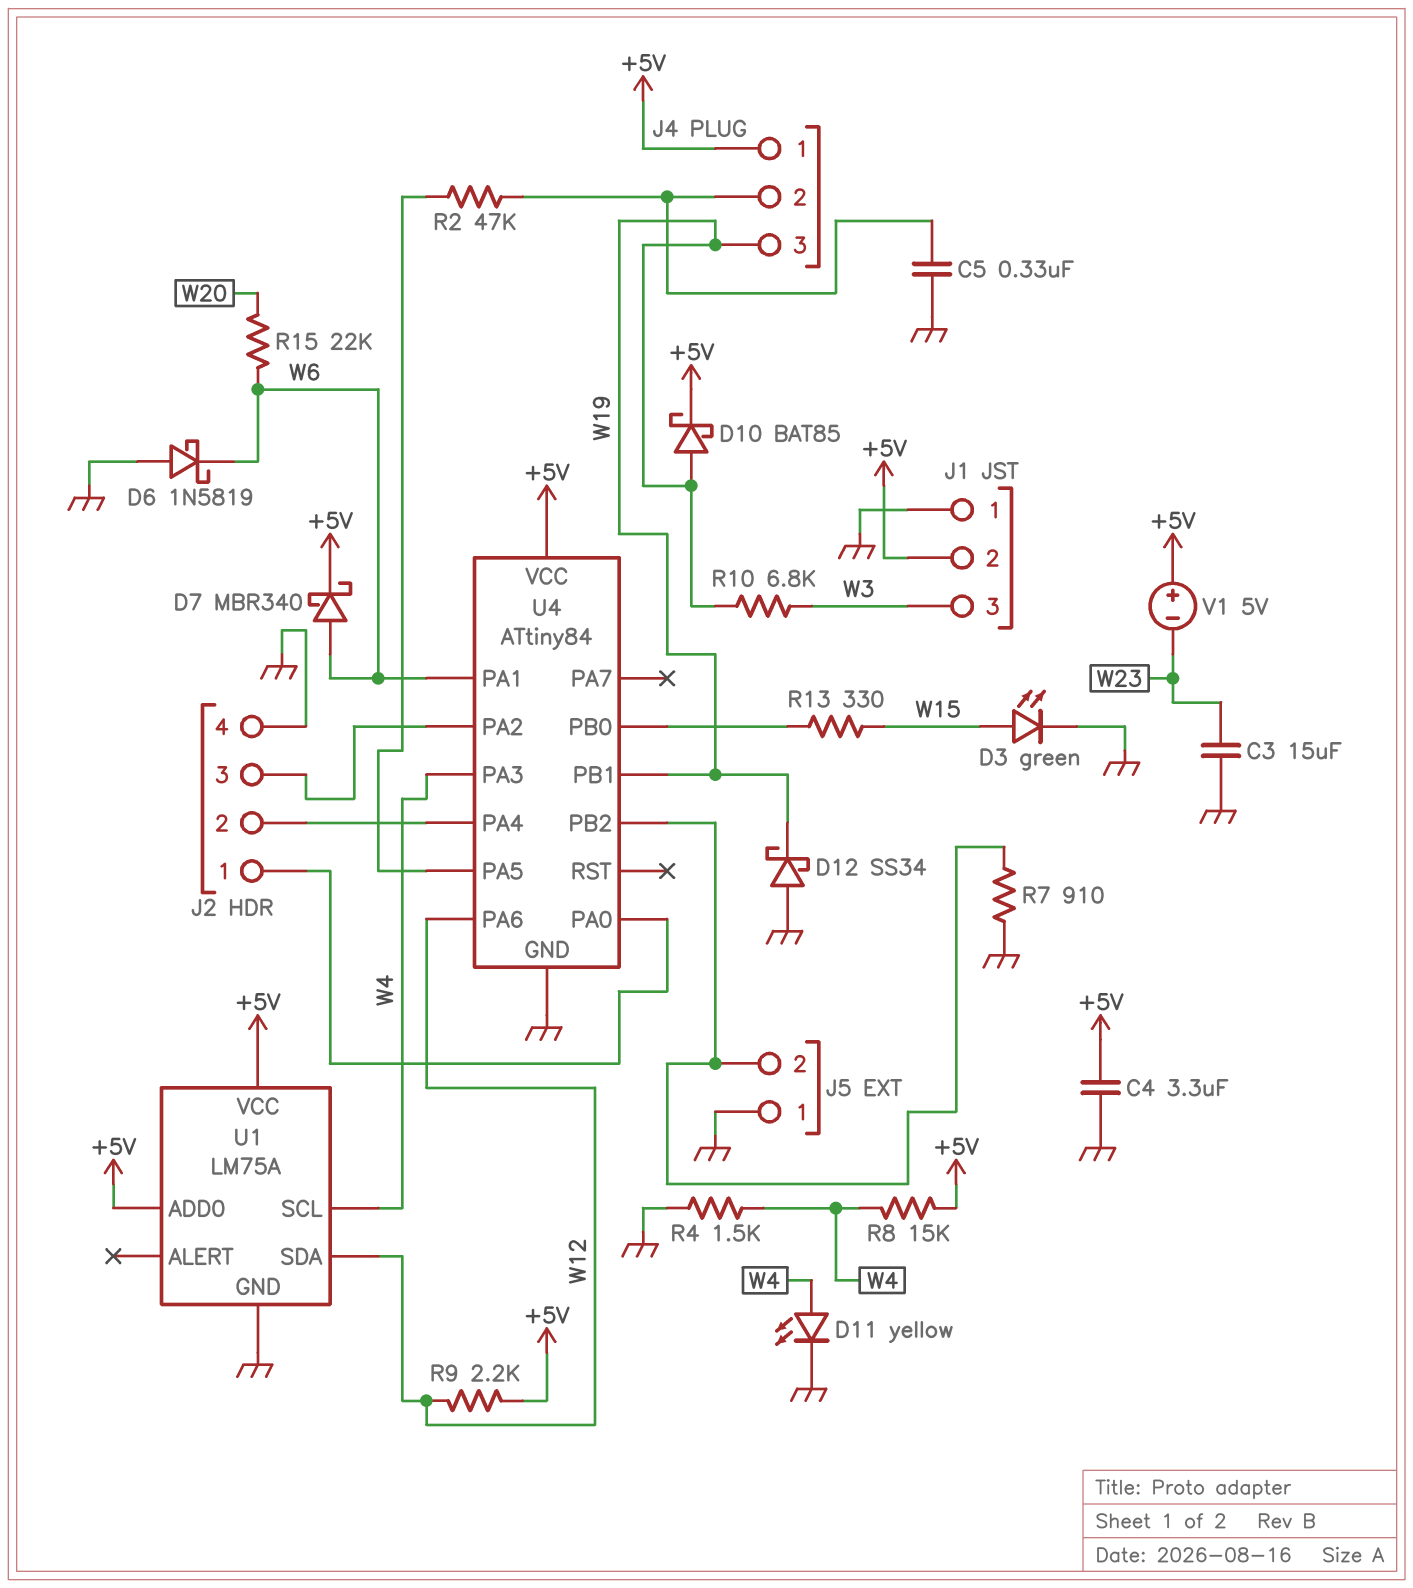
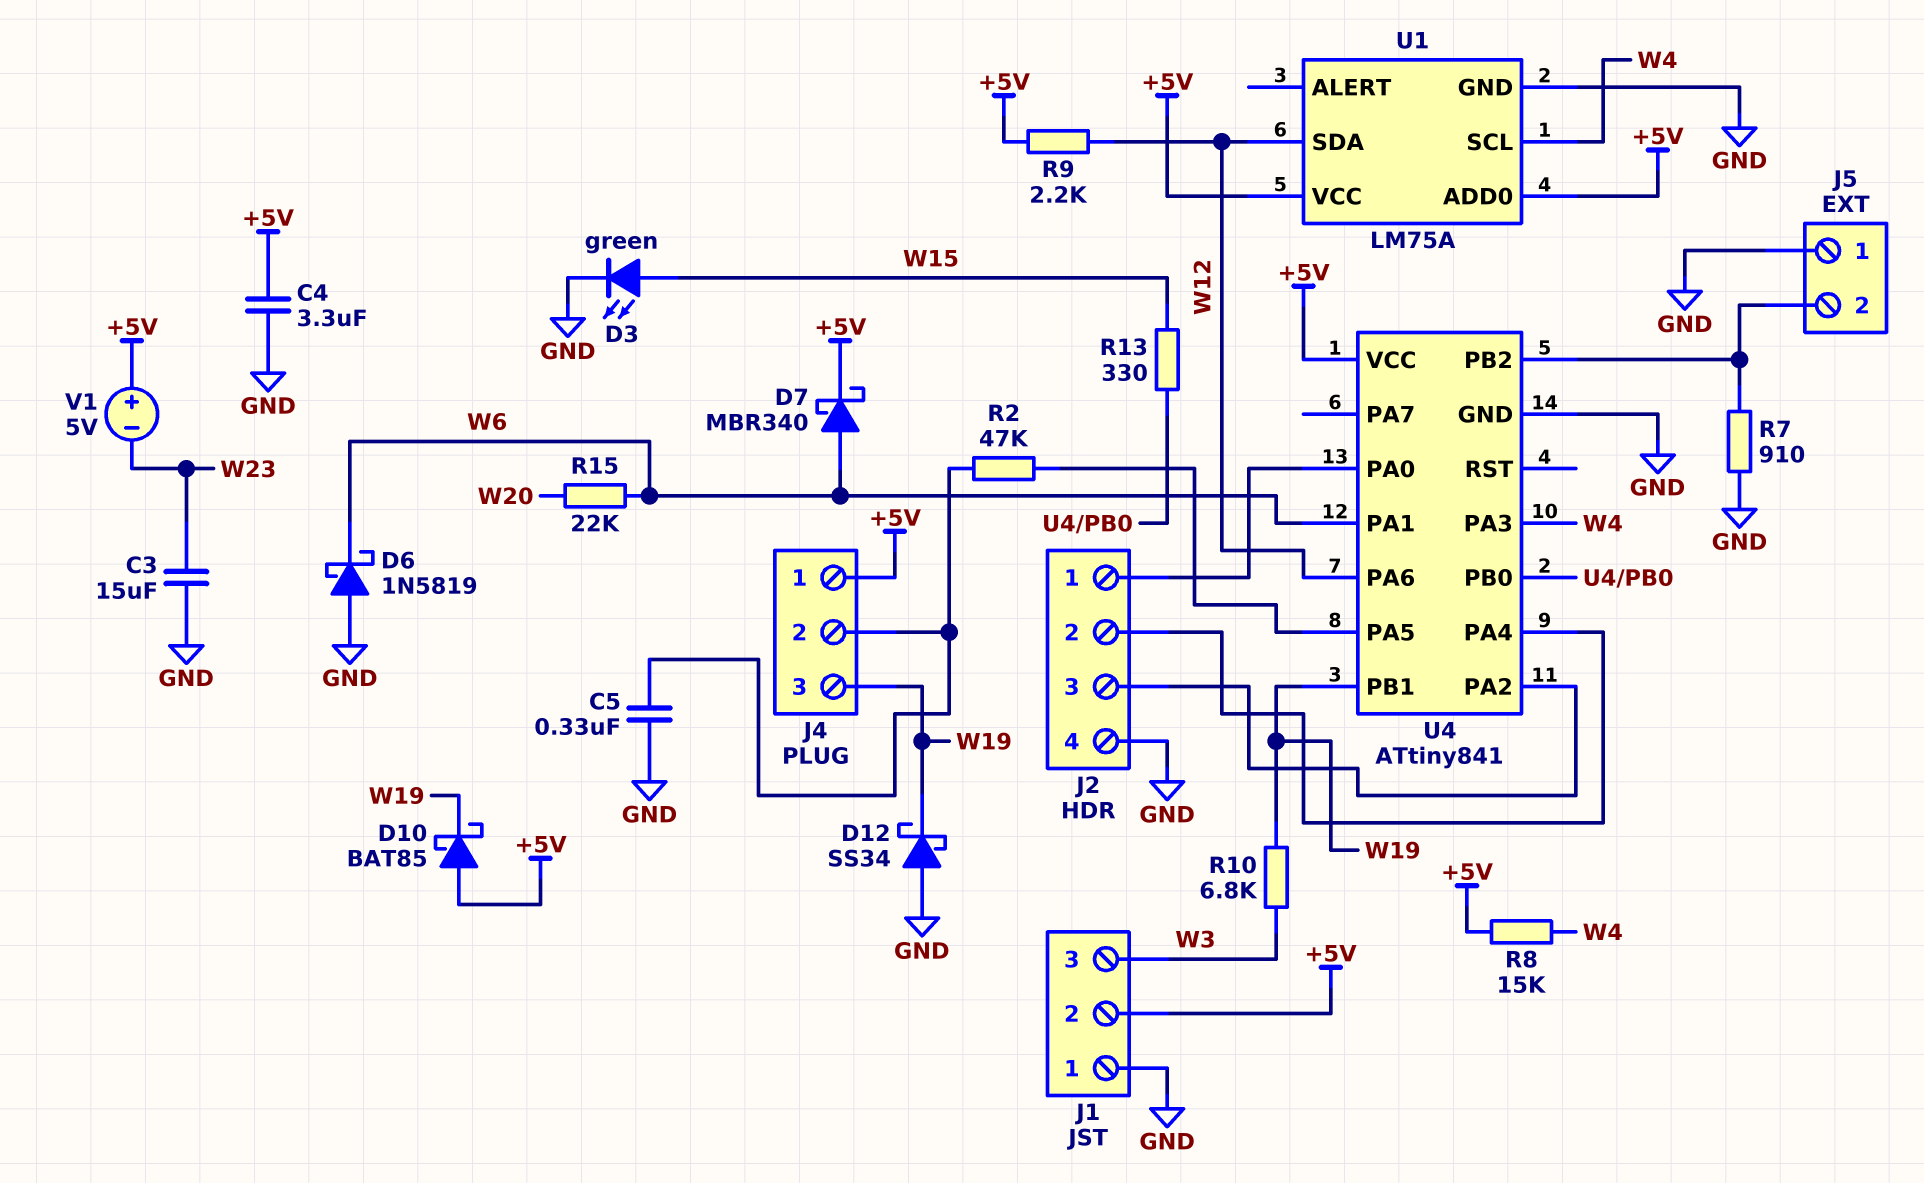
D10: schottky BAT85 (A W19, K +5V) -> schottky BAT85 (A +5V, K W19)
D11: LED yellow (A W4, K GND) -> none
R4: 1.5k (GND, W4) -> none
U4: ATtiny84 -> ATtiny841

